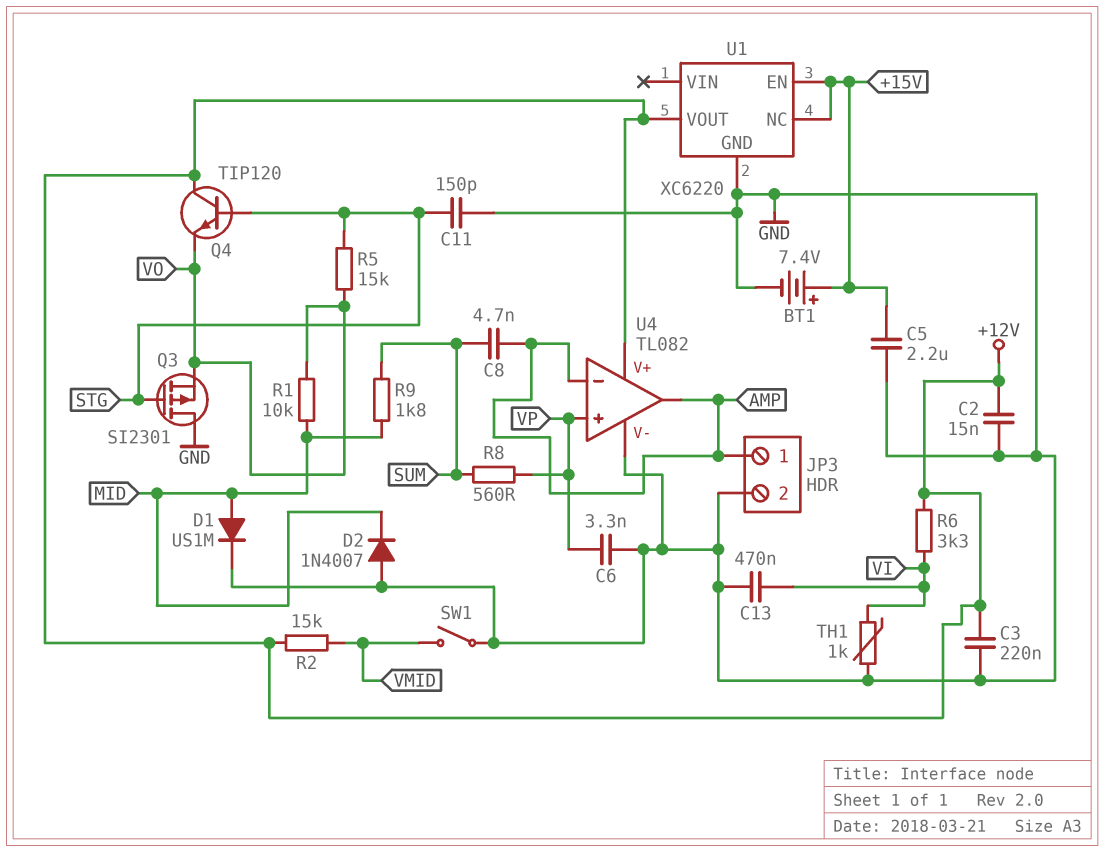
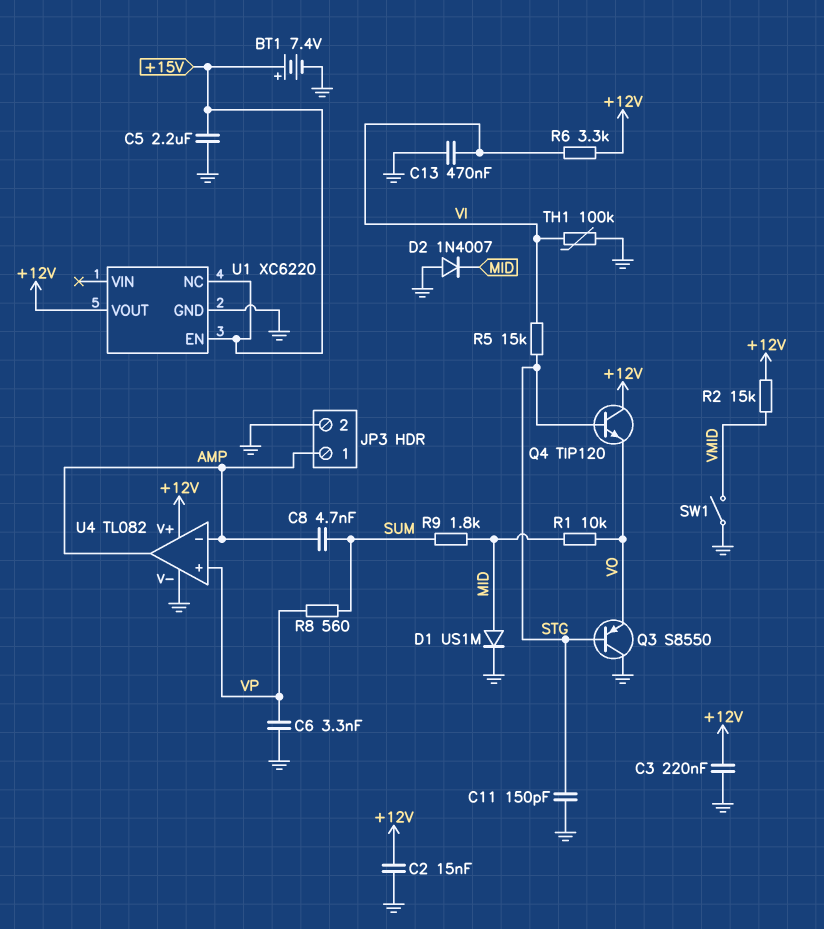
Q3: PMOS SI2301 (G STG, D GND, S VO) -> PNP S8550 (B STG, C GND, E VO)
R5: 15k (STG, VO) -> 15k (STG, VI)
TH1: 1k (GND, VI) -> 100k (GND, VI)

